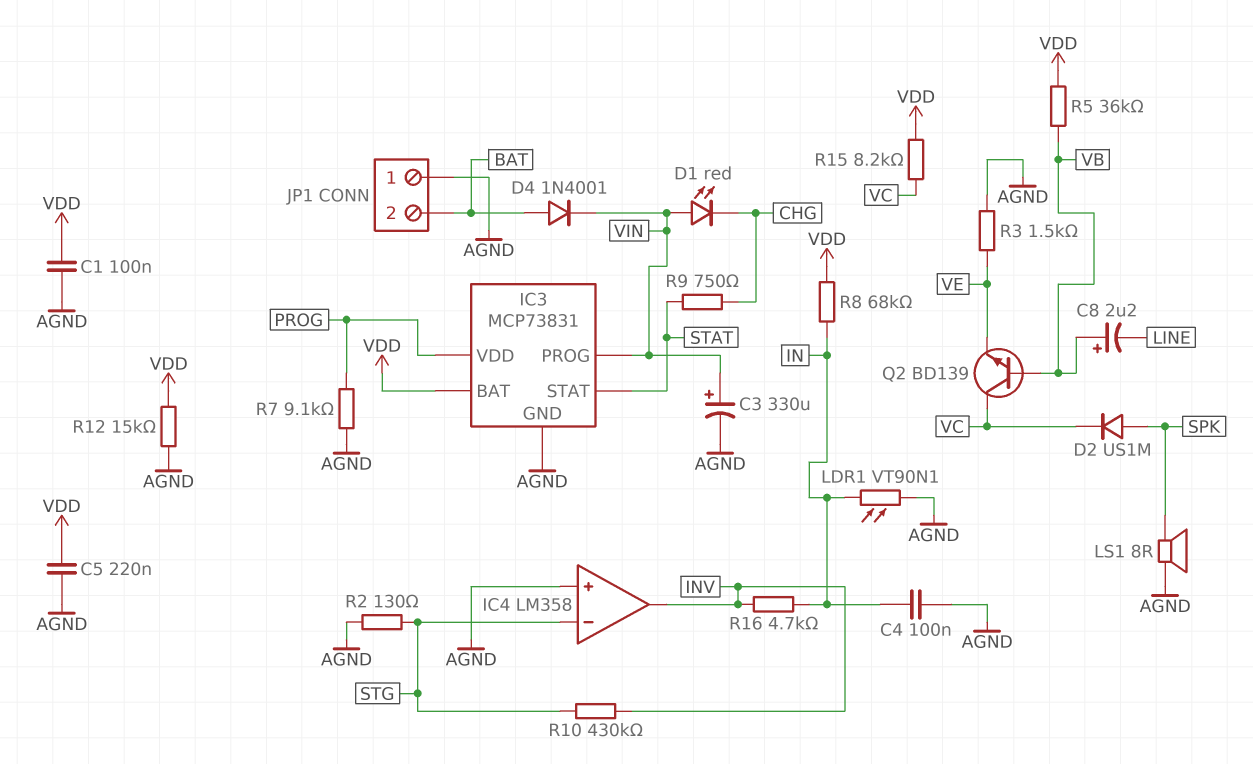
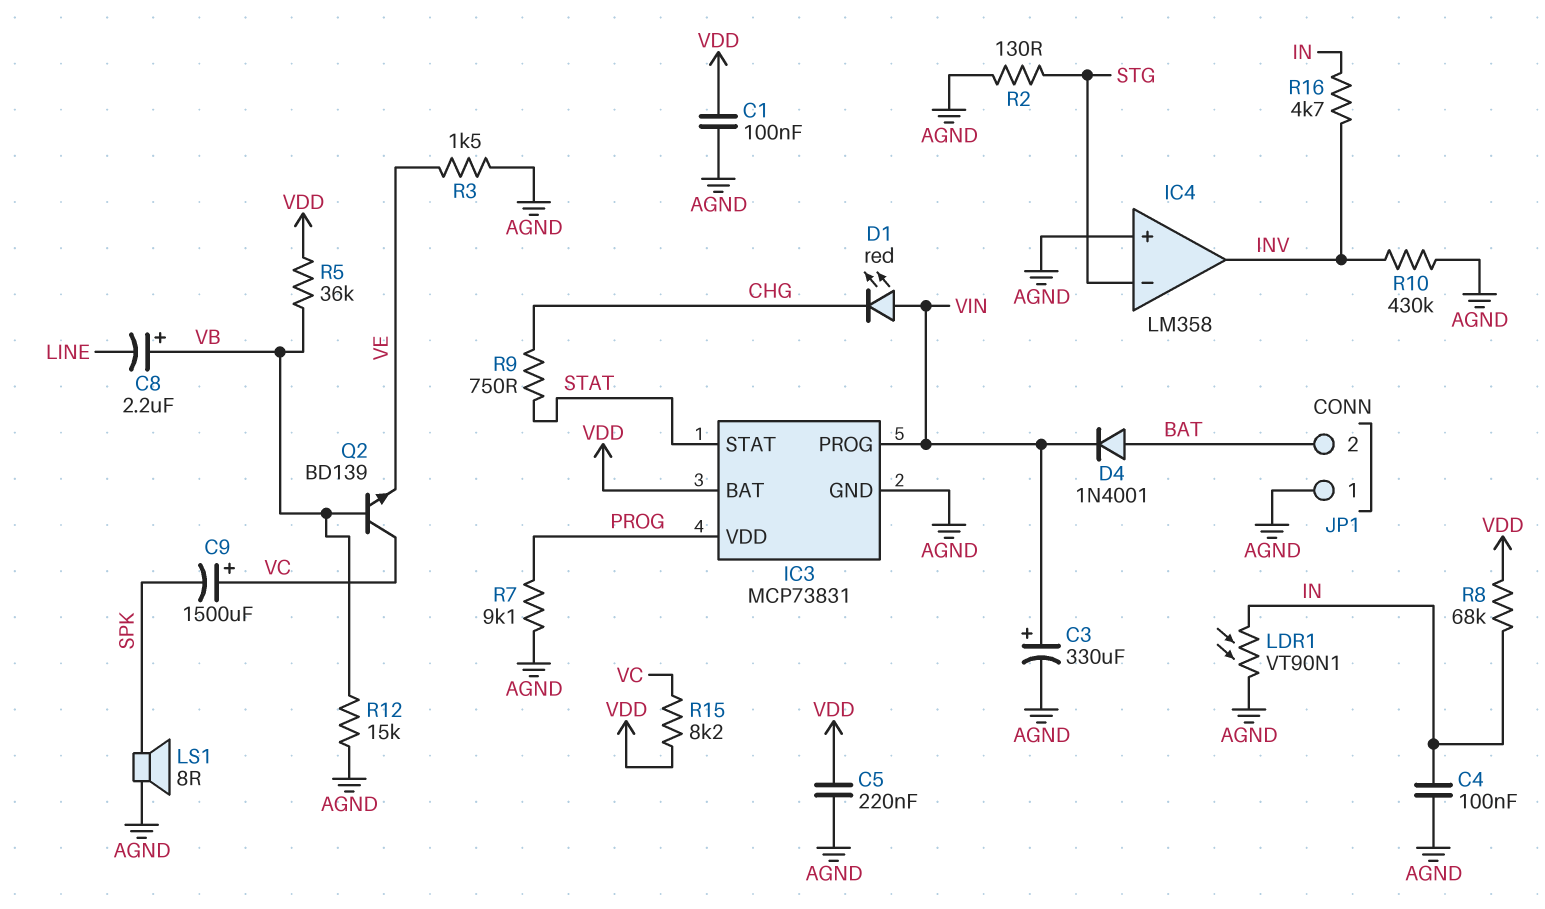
C9: none -> 1500uF (plus VC, minus SPK)
D2: diode US1M (A SPK, K VC) -> none
R10: 430k (INV, STG) -> 430k (AGND, INV)
R12: 15k (AGND, VDD) -> 15k (AGND, VB)

